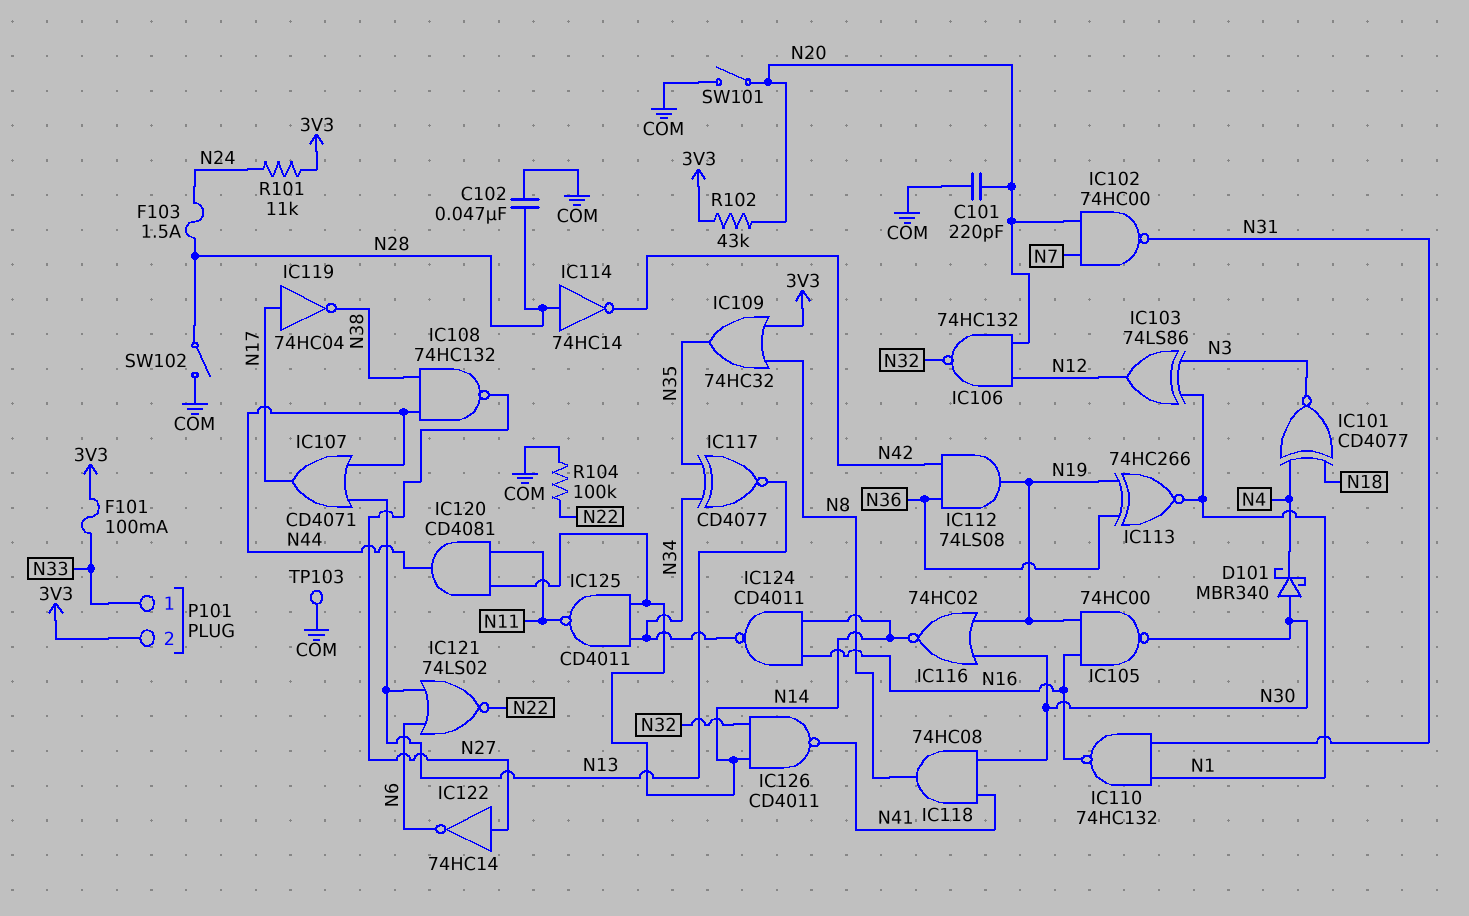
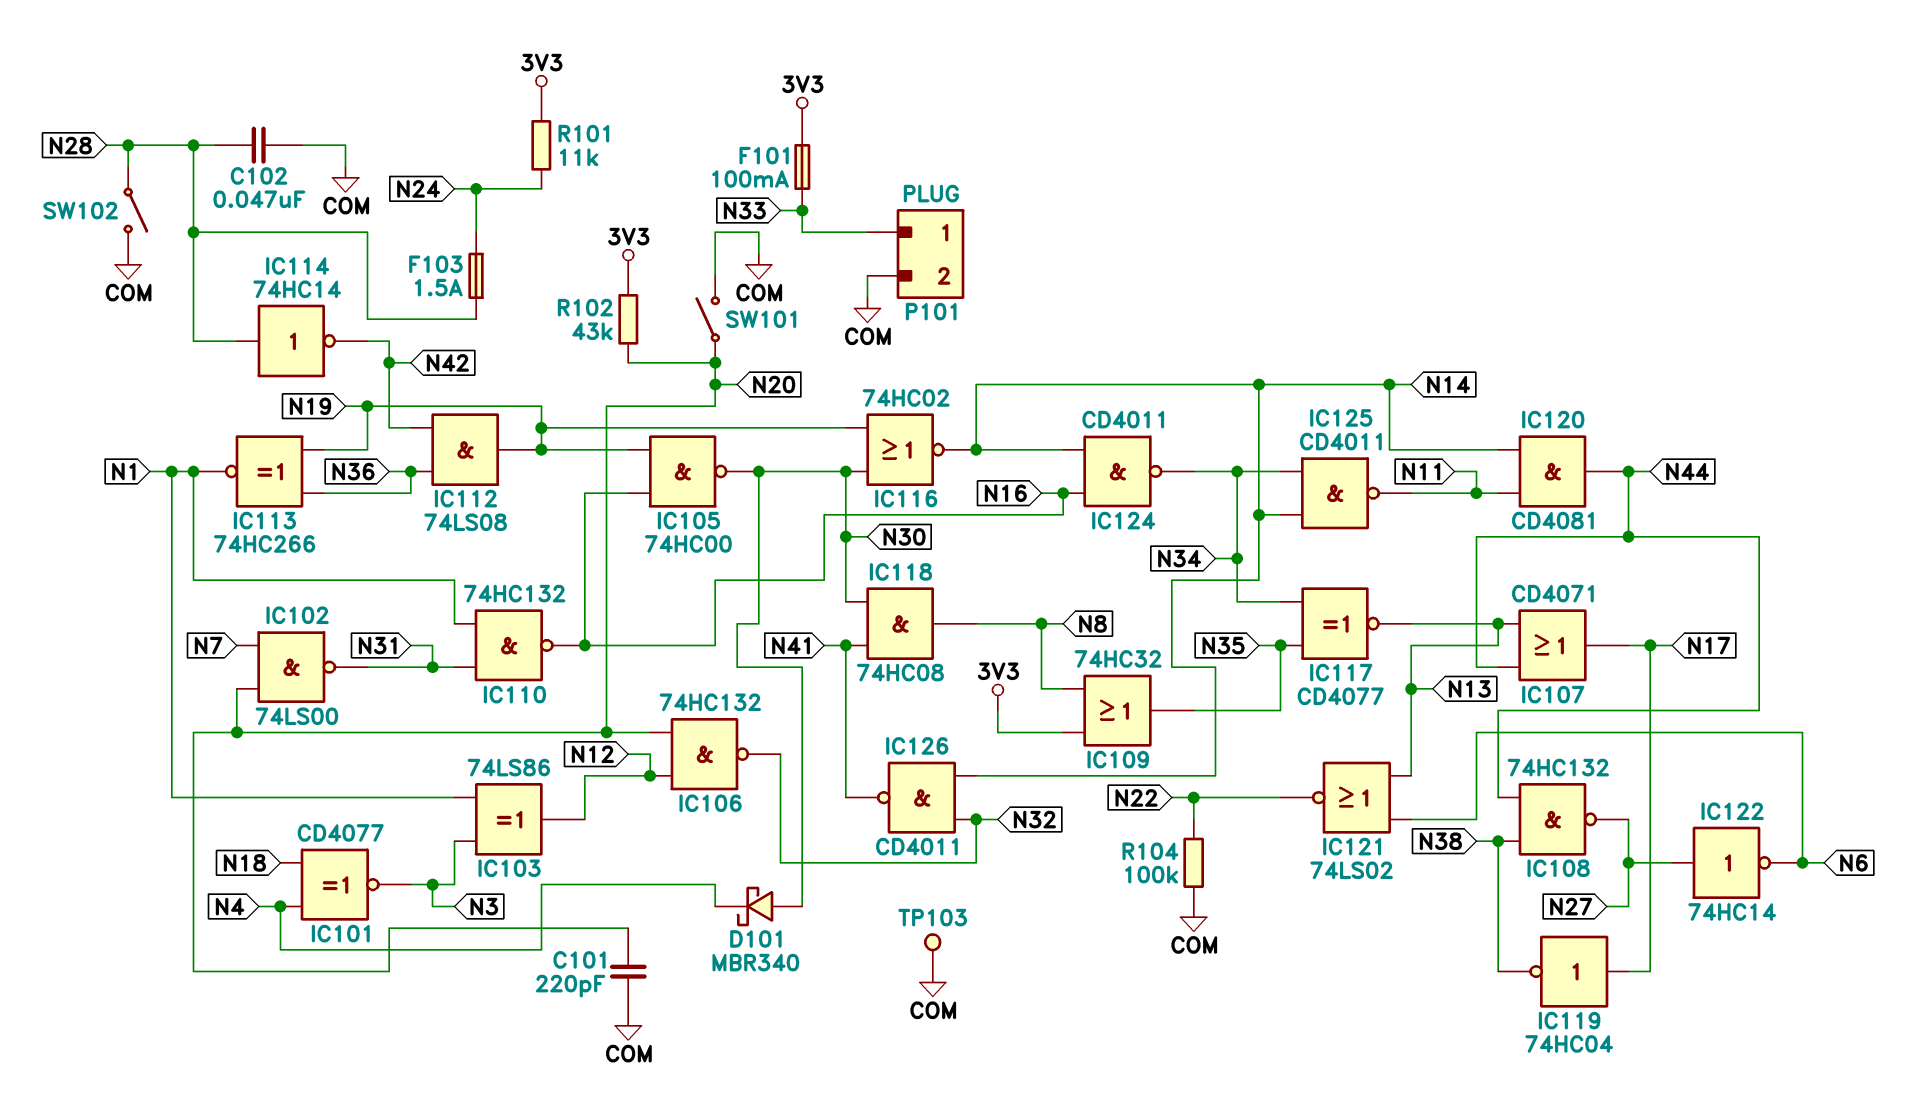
IC102: NAND 74HC00 (in N7, in N20, out N31) -> NAND 74LS00 (in N7, in N20, out N31)
P101 pin 2: 3V3 -> COM

